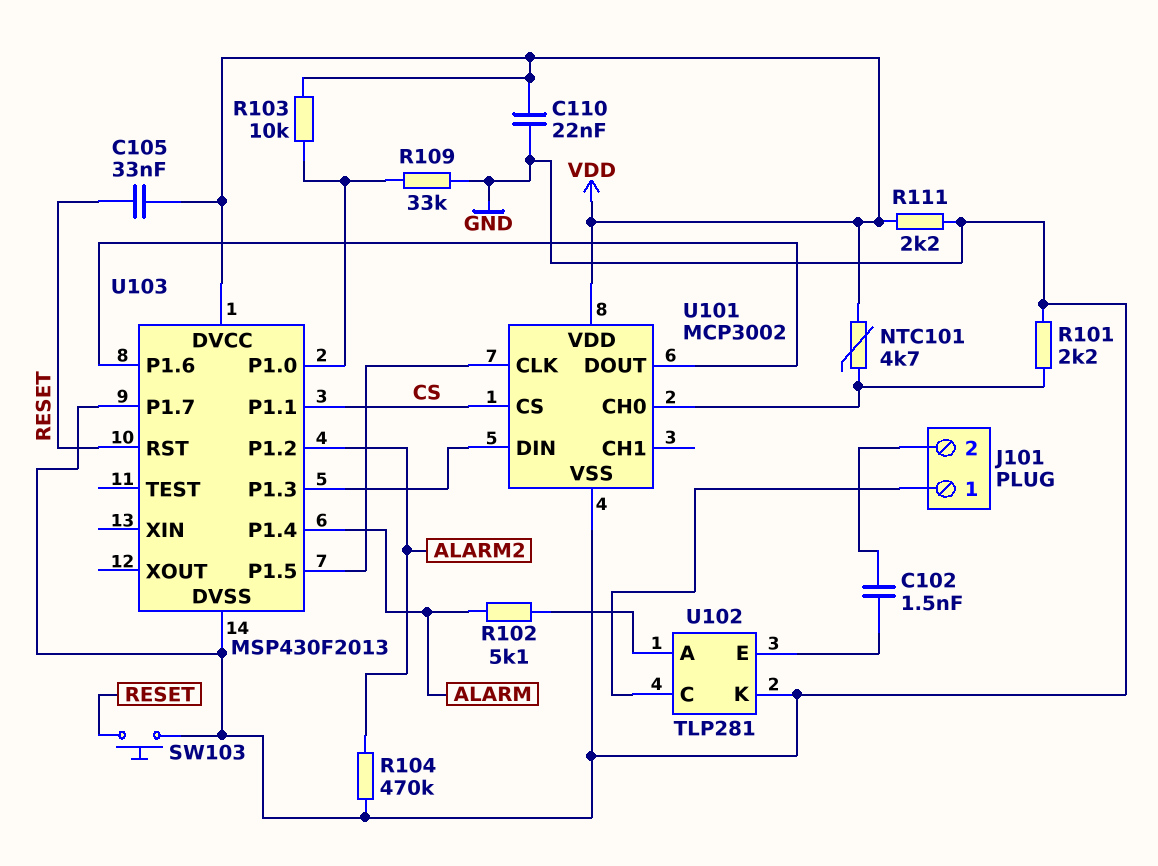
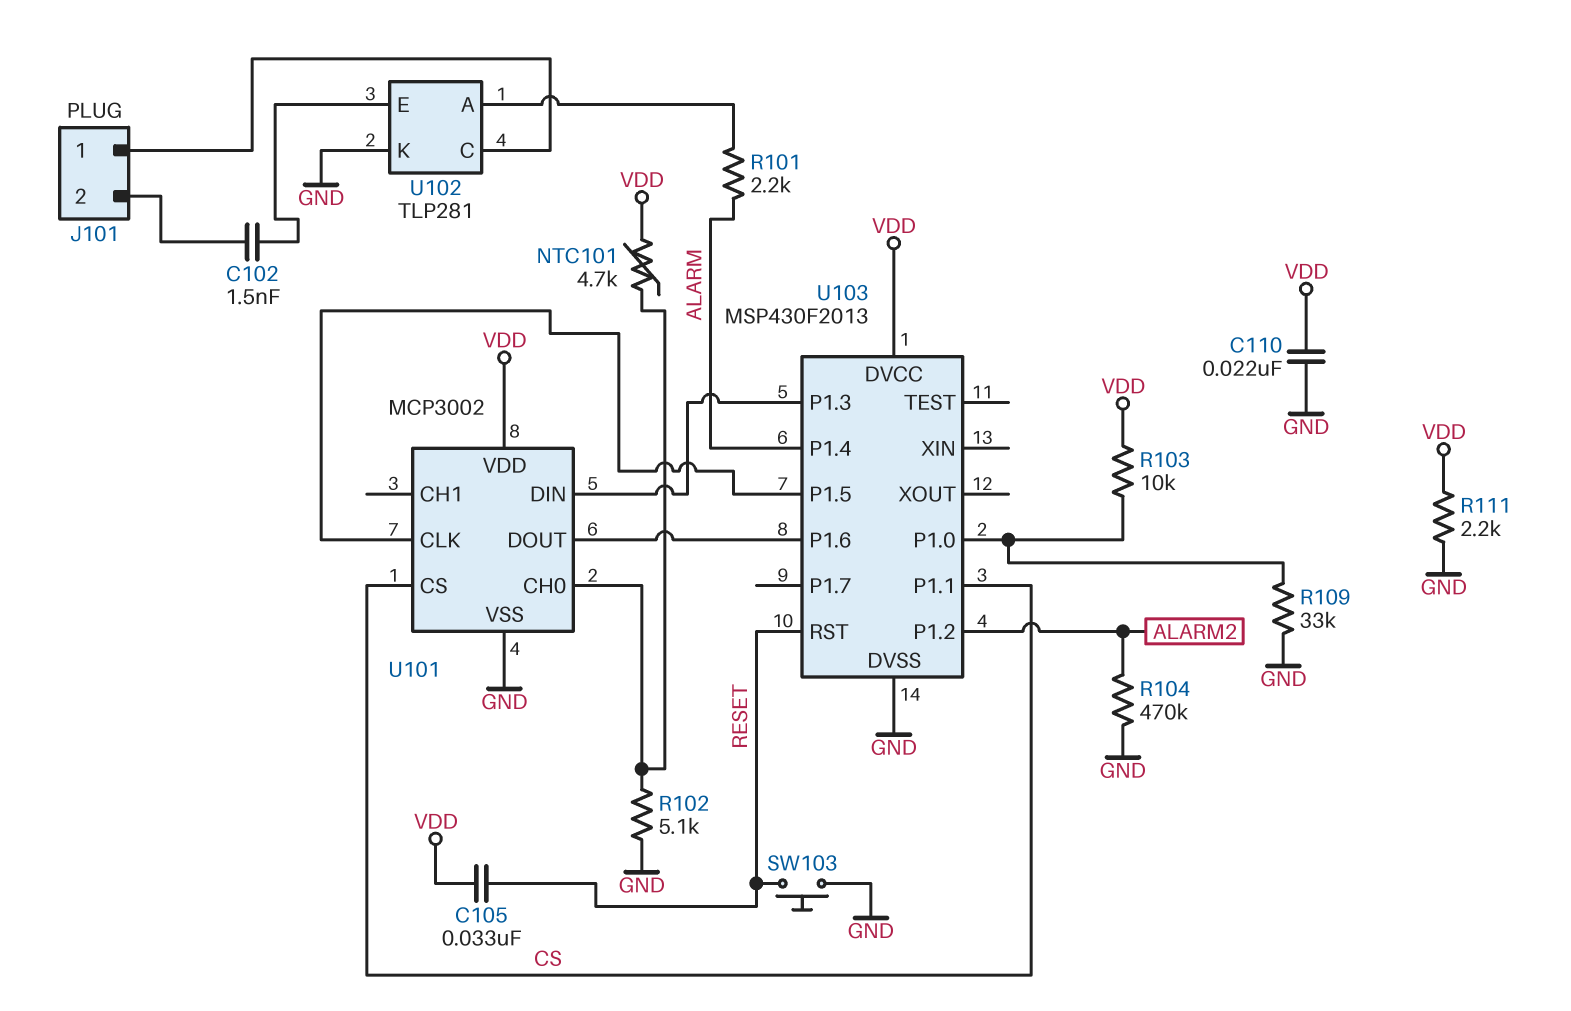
R101: 2.2k (GND, U101/CH0) -> 2.2k (ALARM, U102/A)
R102: 5.1k (ALARM, U102/A) -> 5.1k (GND, U101/CH0)
U103 pin P1.7: GND -> none

